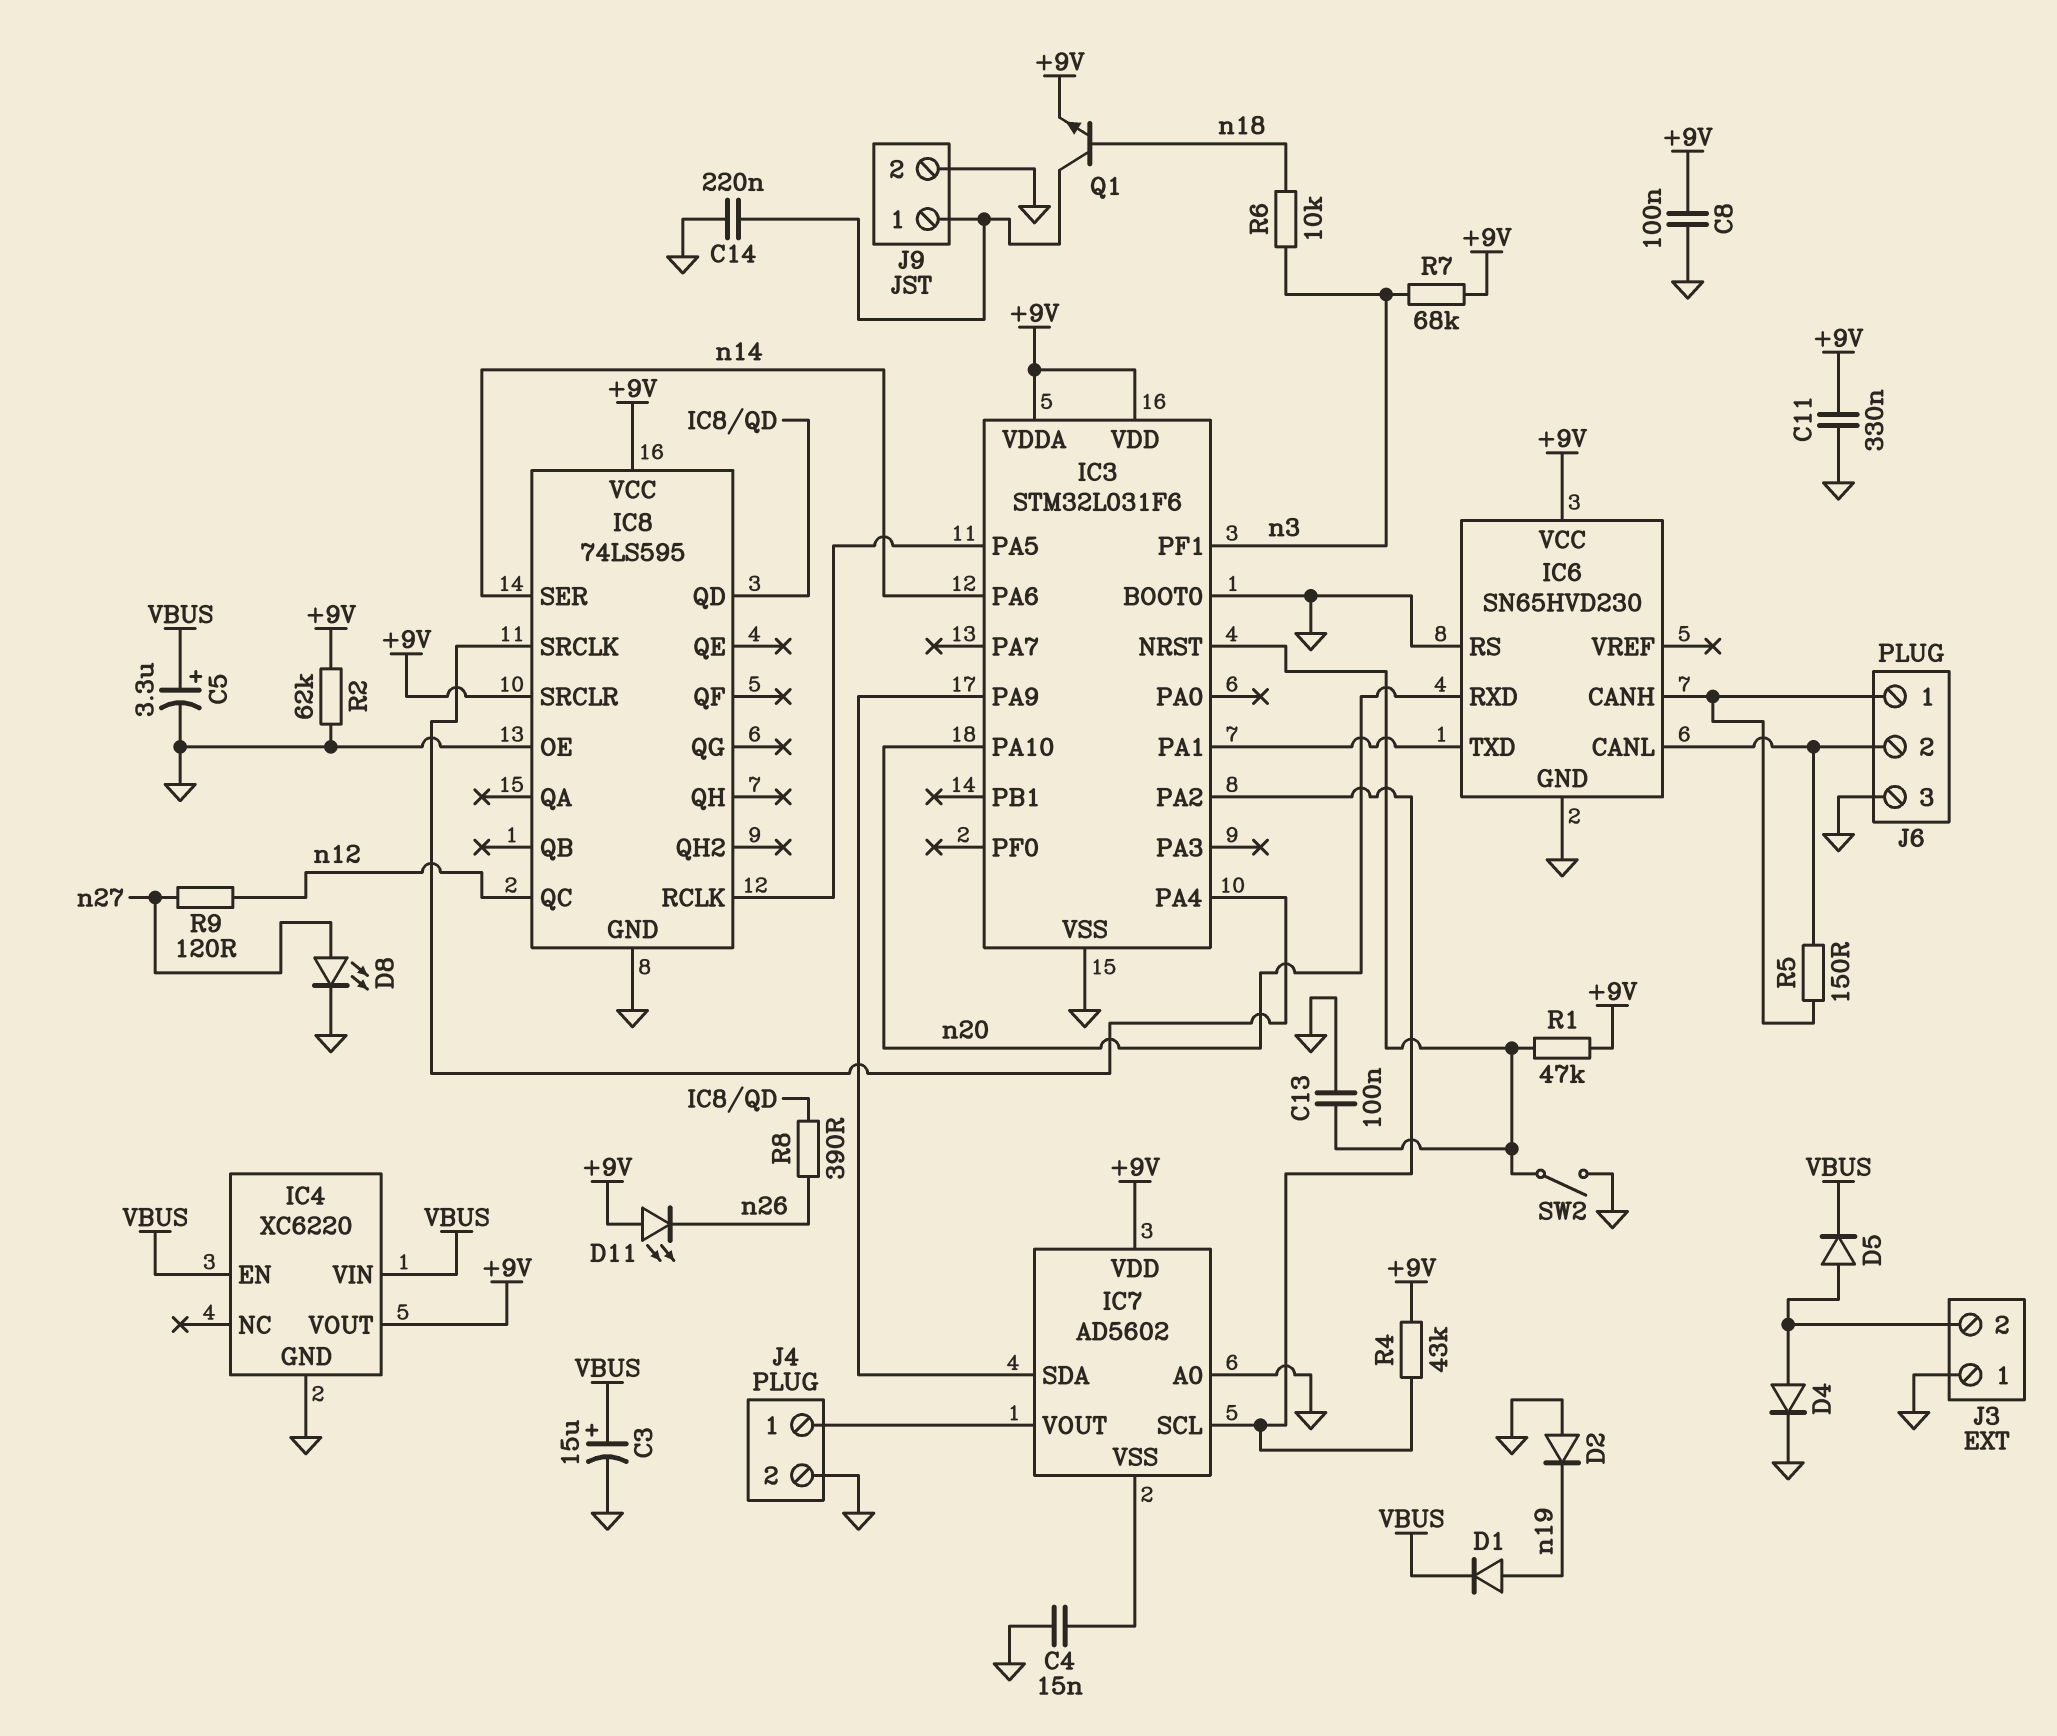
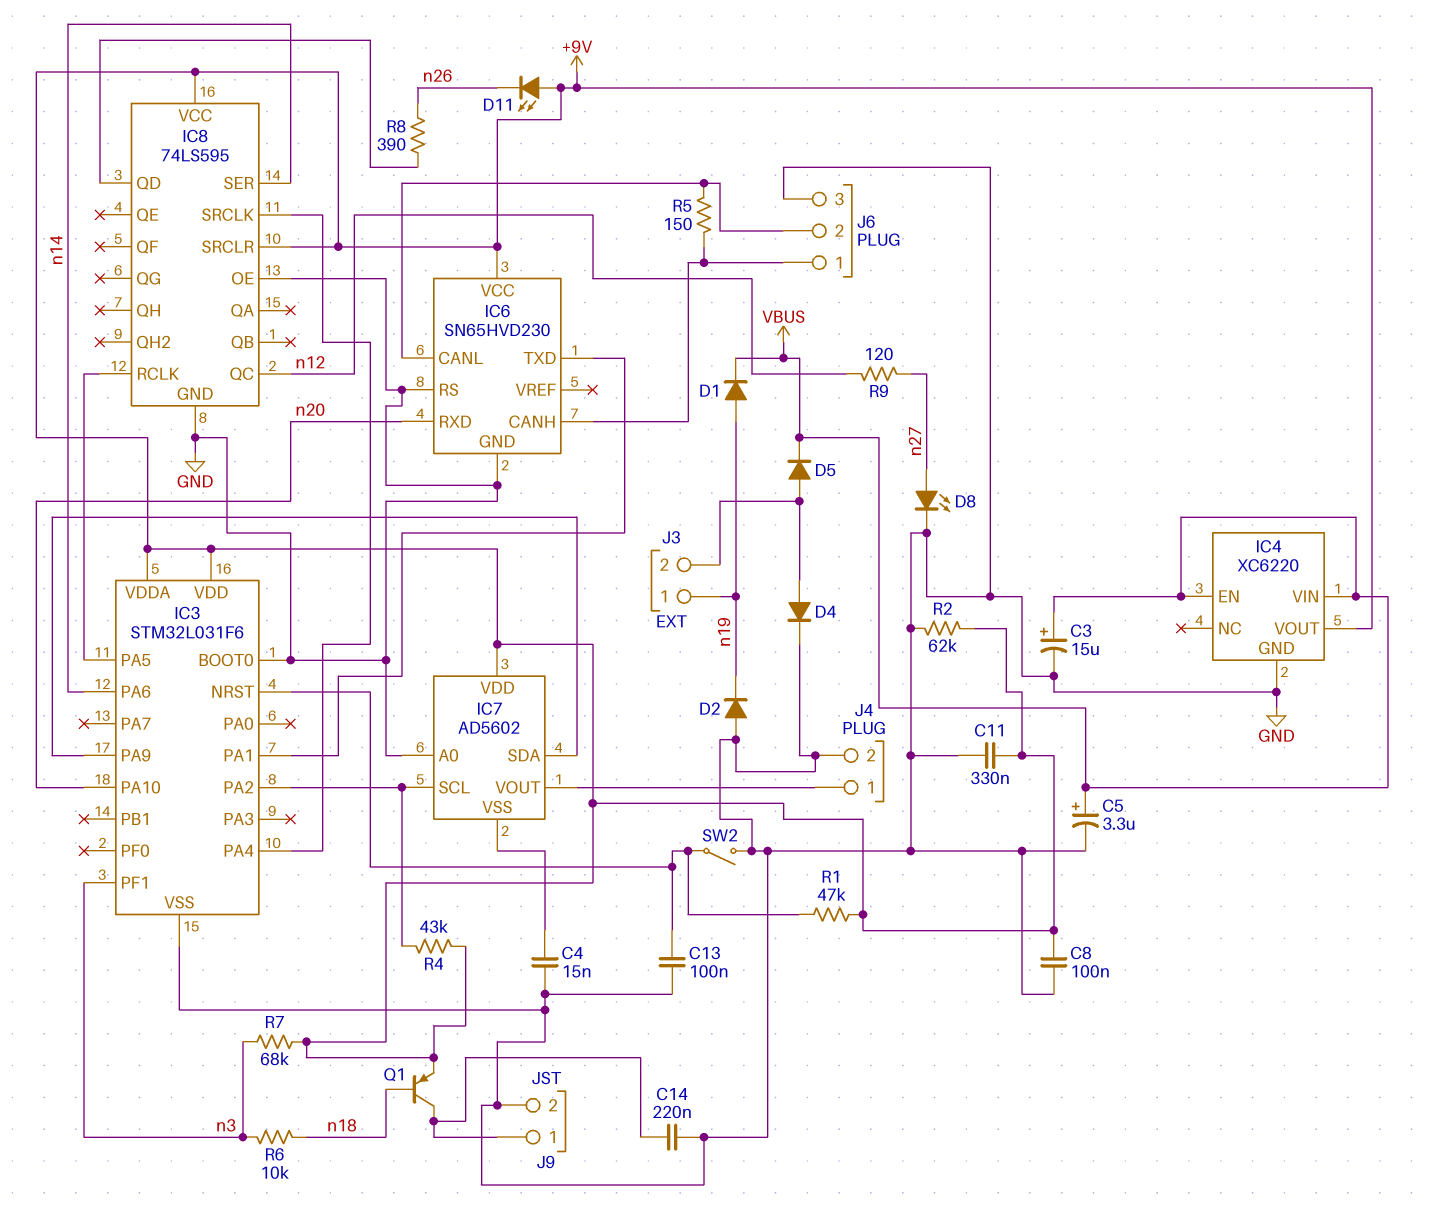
J3 pin 1: GND -> n19
Q1: NPN (B n18, C J9/1, E +9V) -> PNP (B n18, C J9/1, E +9V)

